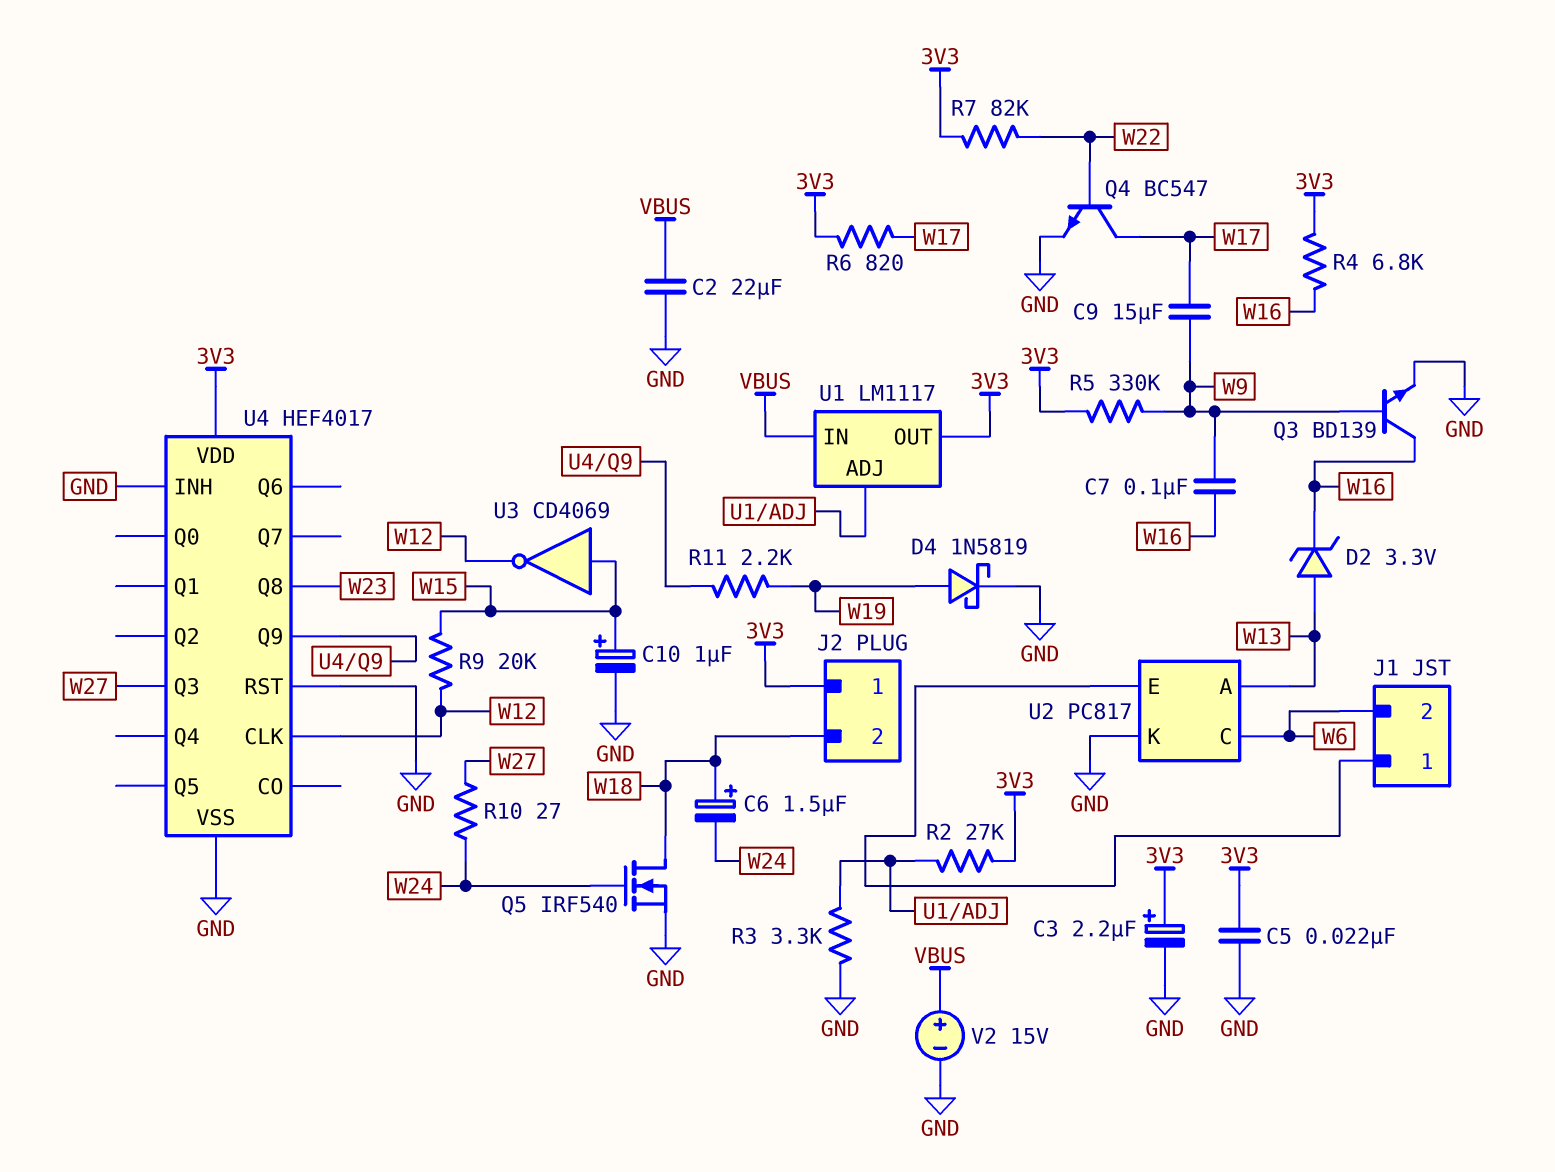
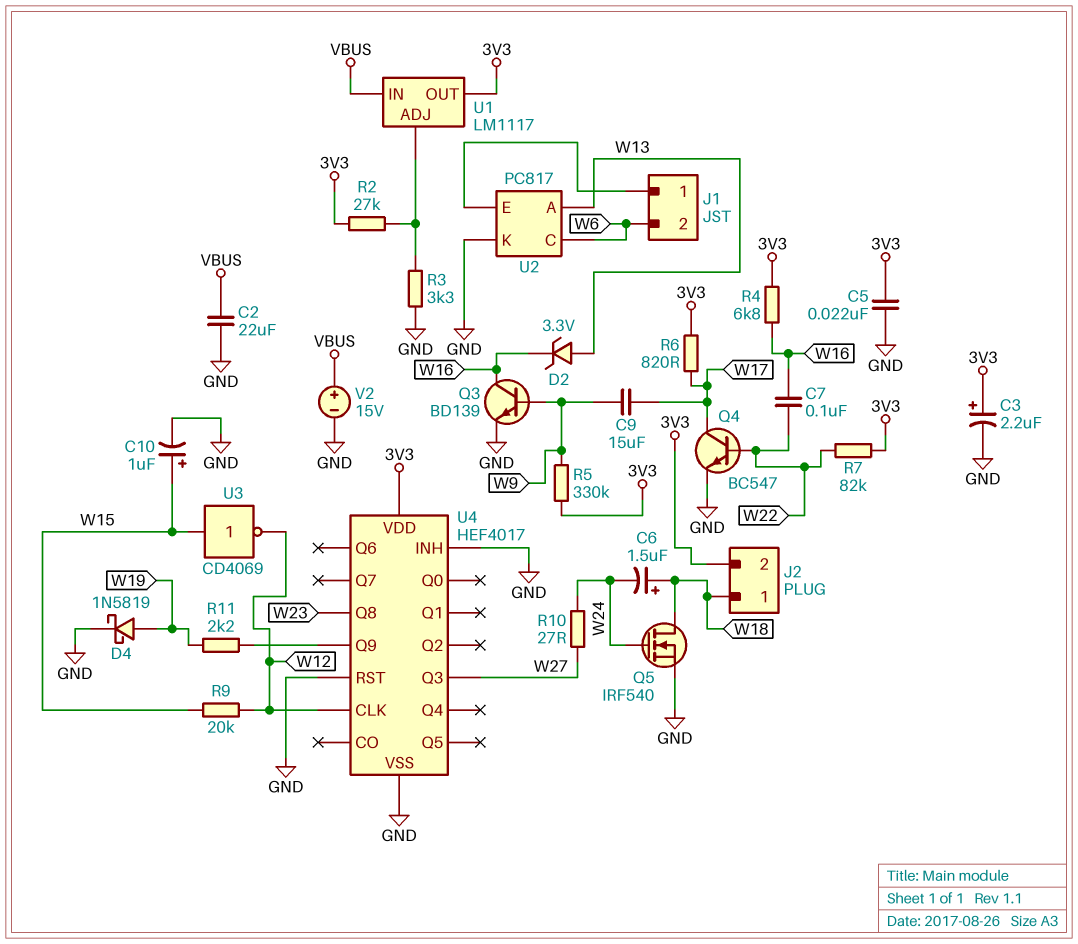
C7: 100nF (W9, W16) -> 100nF (W16, W22)
J2 pin 1: 3V3 -> W18
J2 pin 2: W18 -> 3V3

